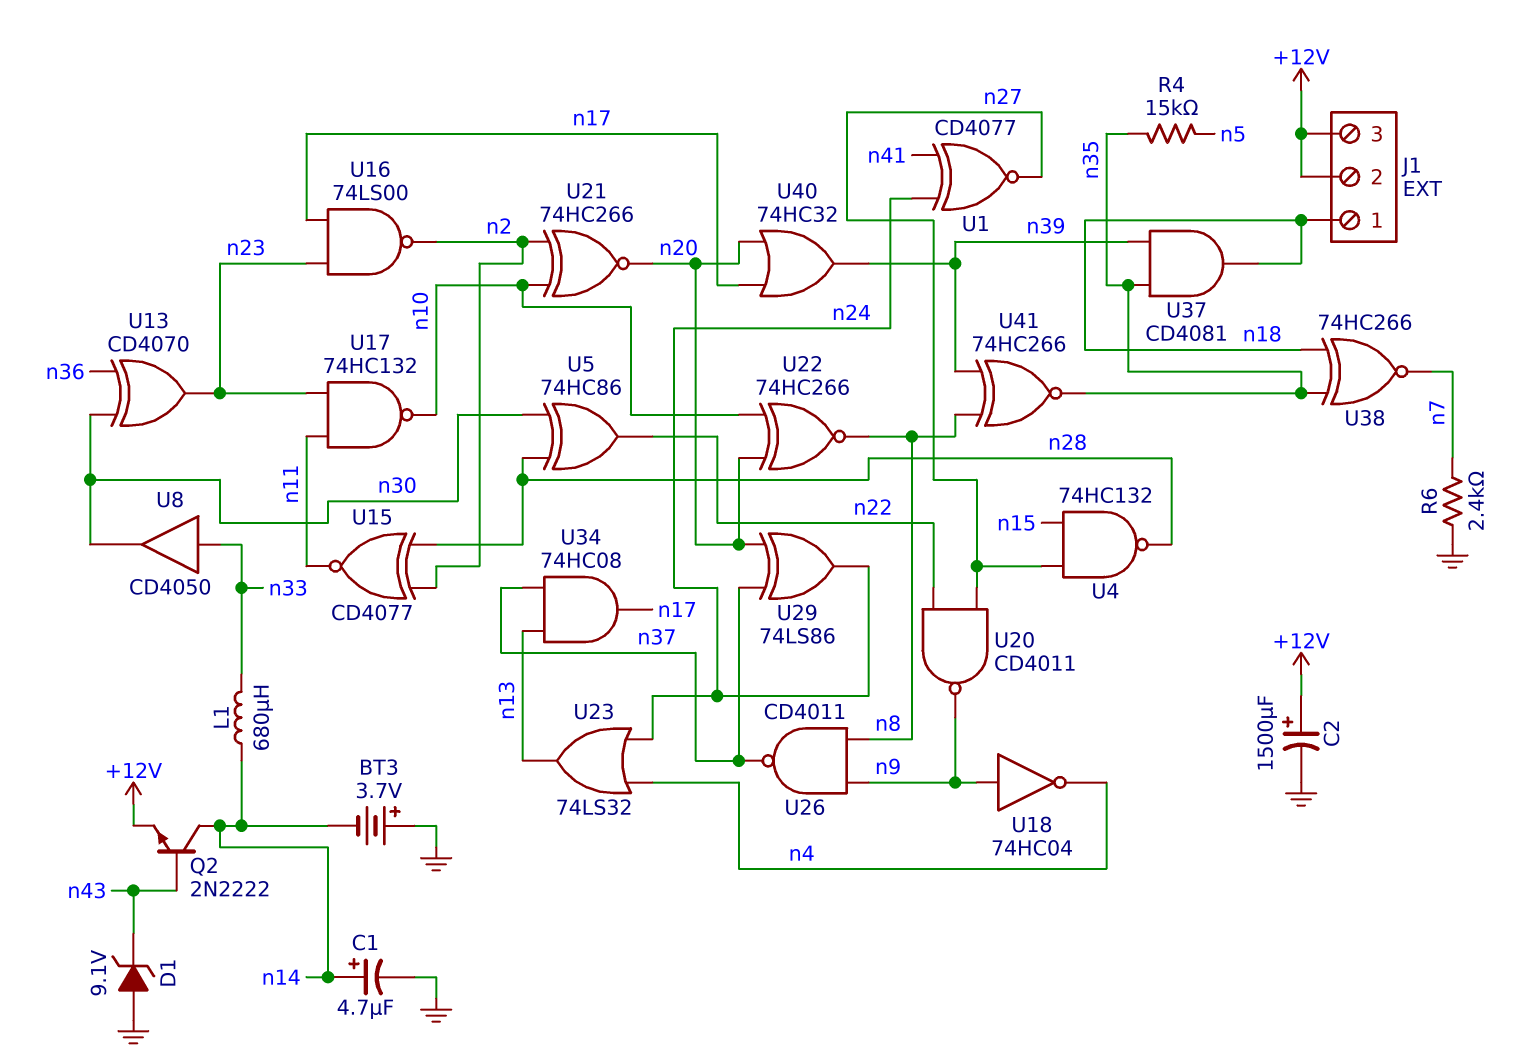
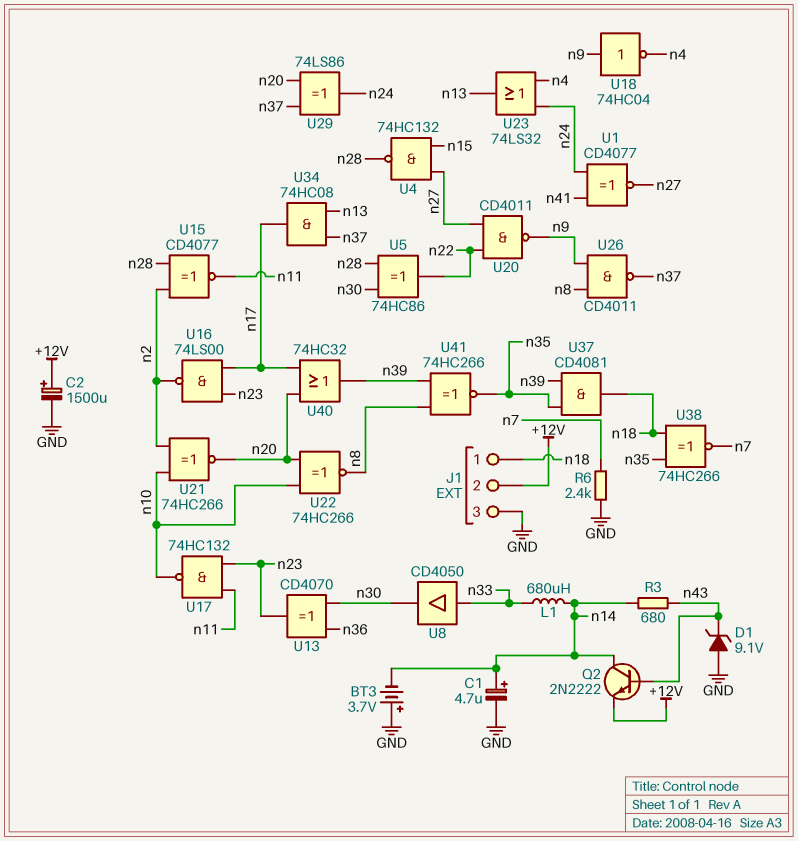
J1 pin 3: +12V -> GND
R3: none -> 680 (n14, n43)
R4: 15k (n5, n35) -> none

